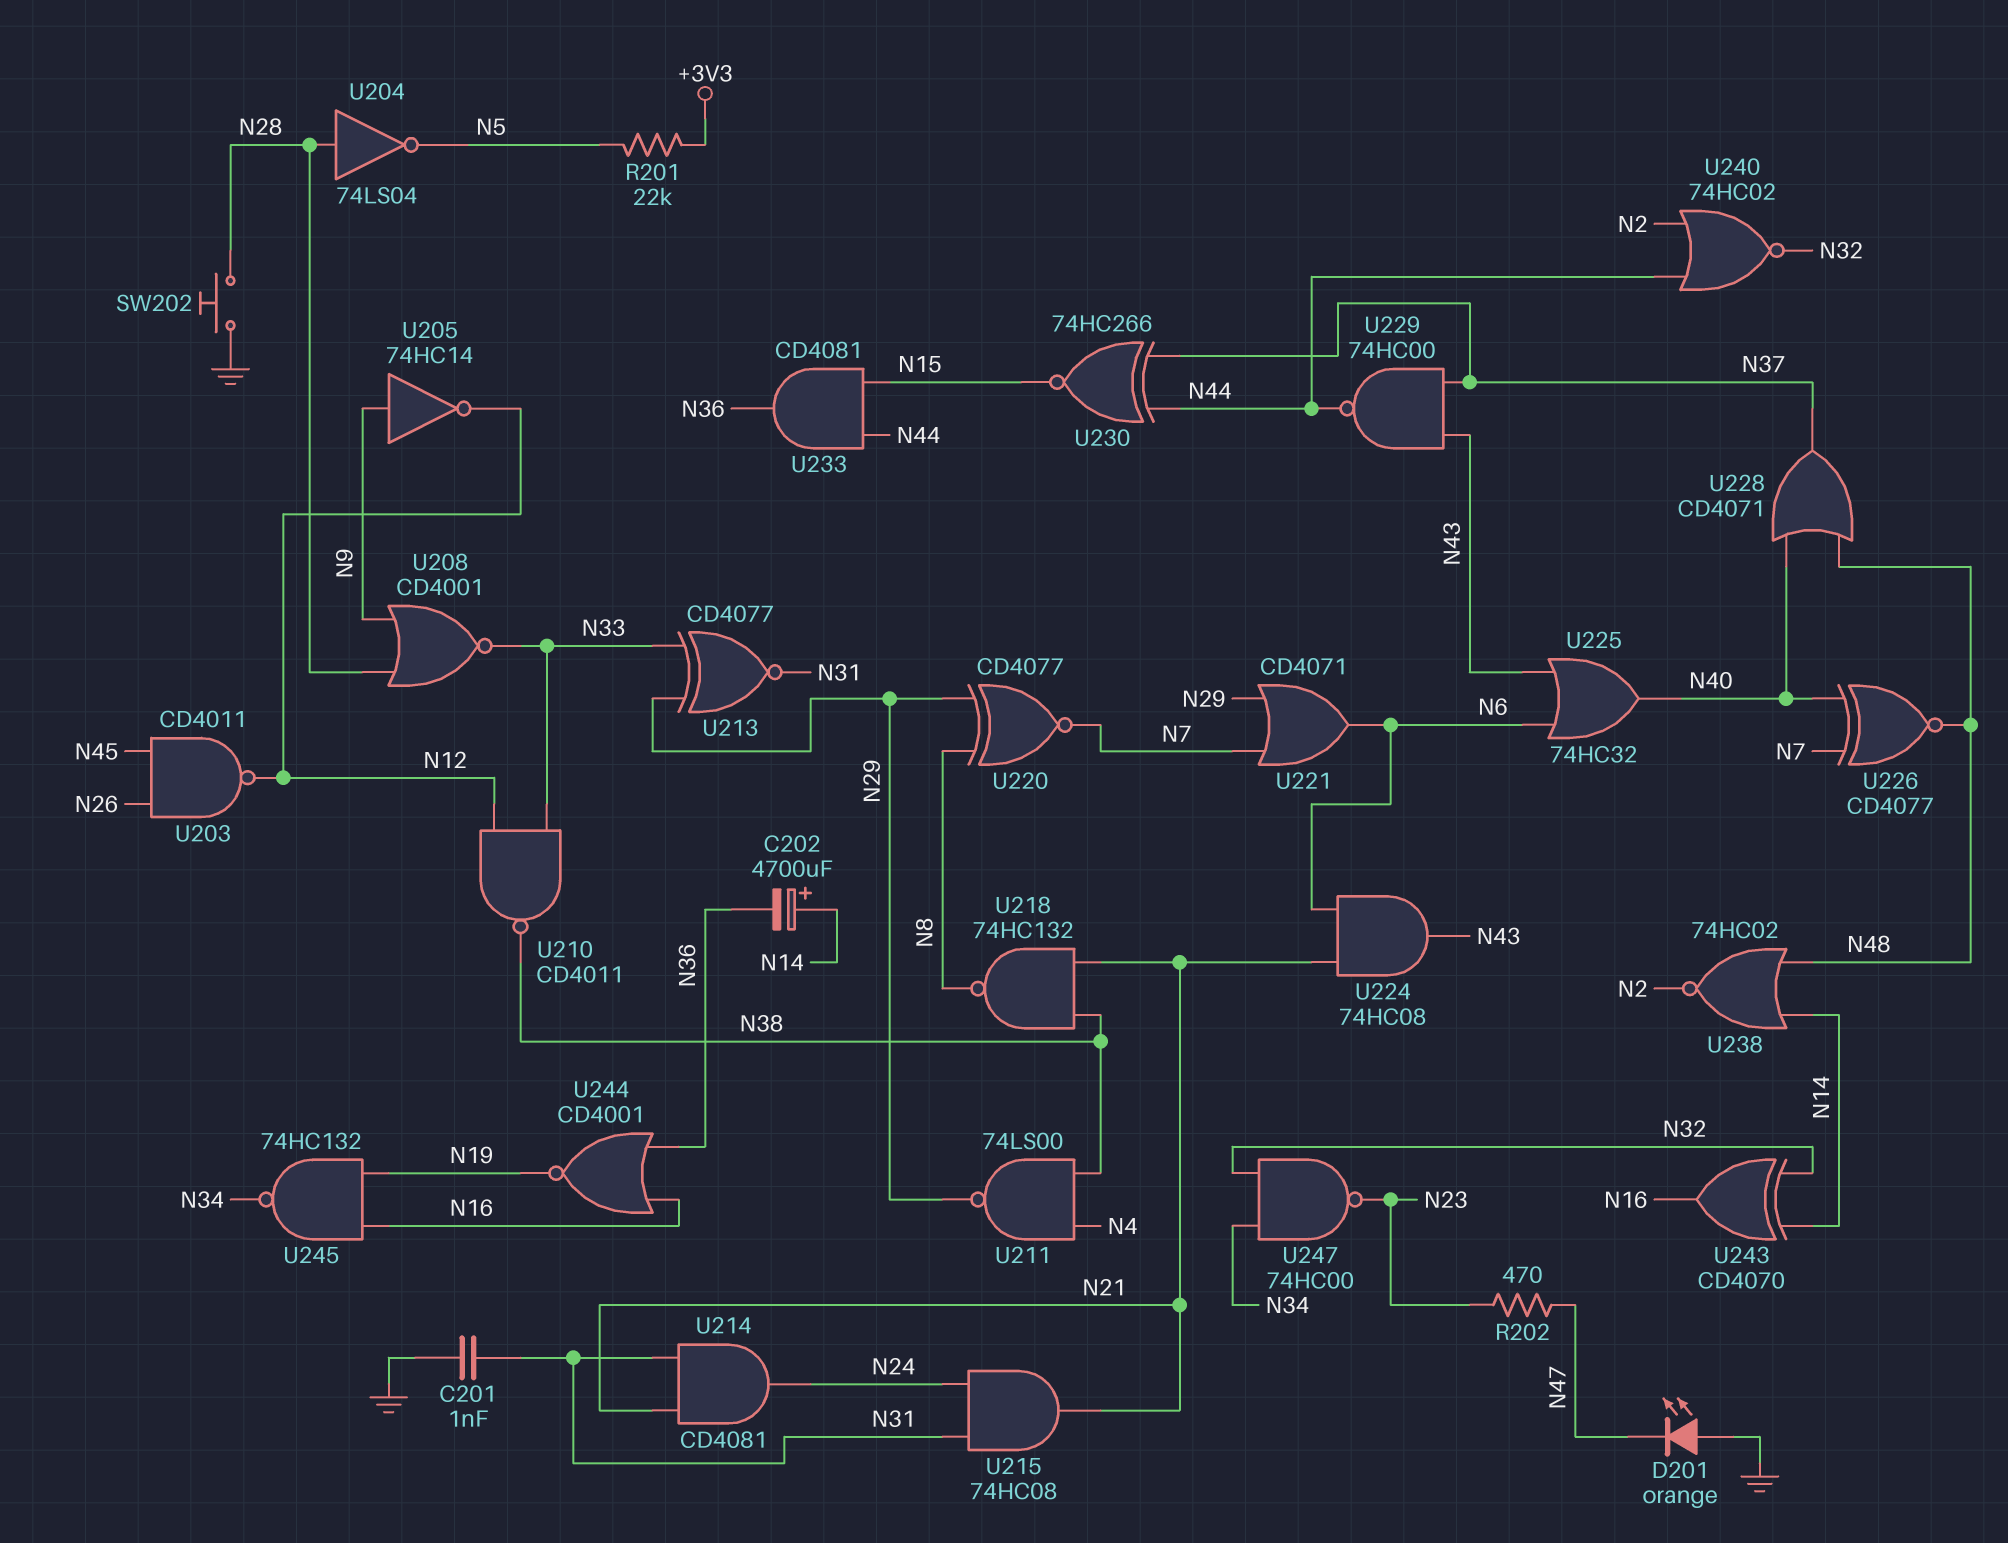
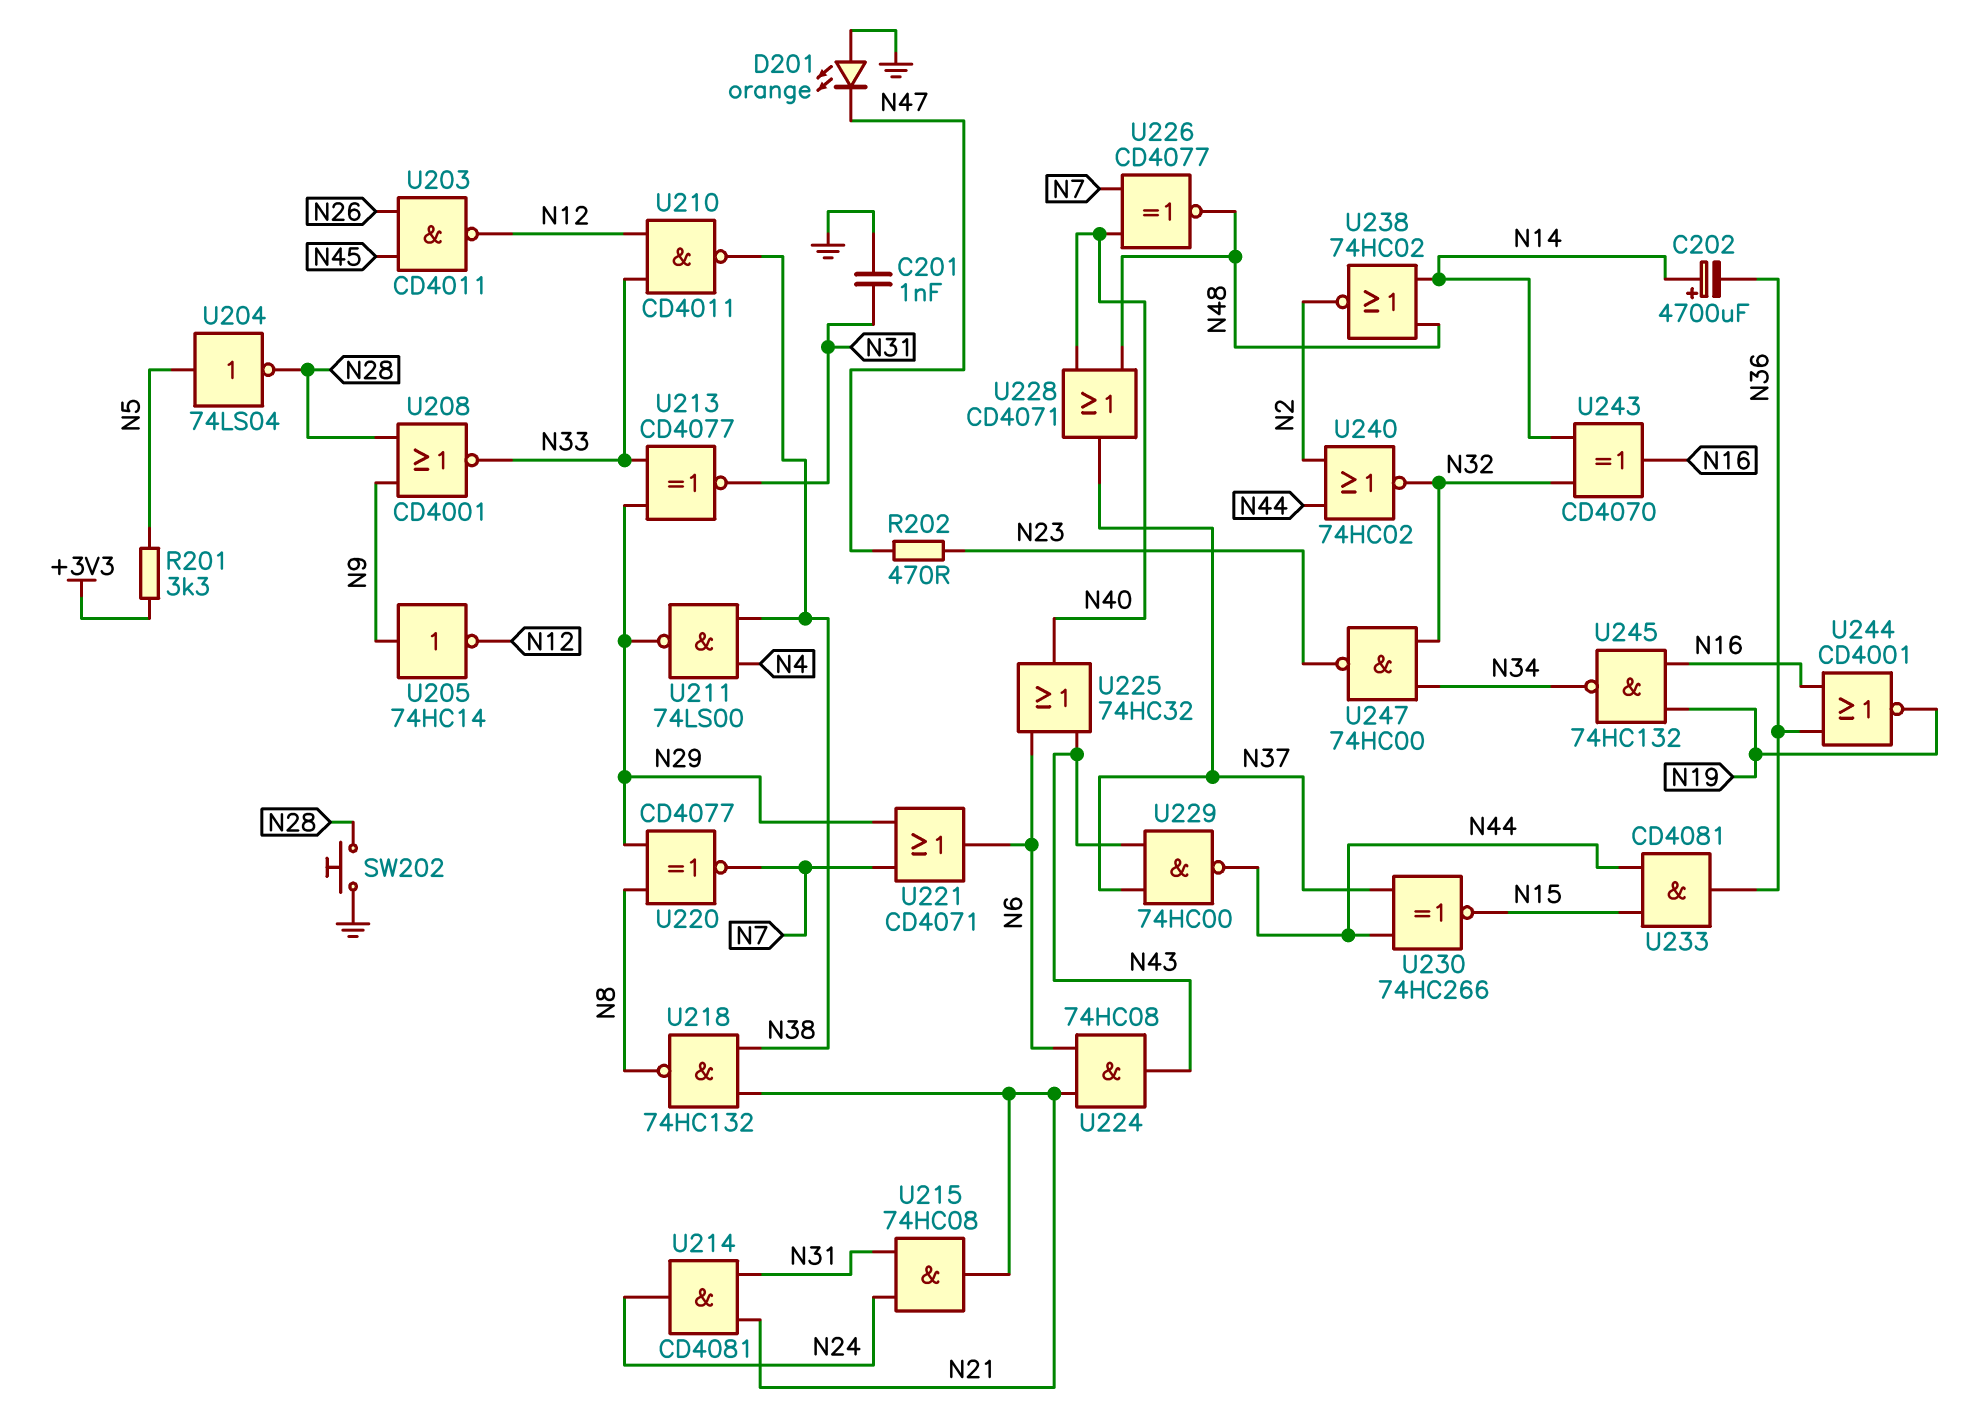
R201: 22k (+3V3, N5) -> 3.3k (+3V3, N5)
U204: NOT 74LS04 (in N28, out N5) -> NOT 74LS04 (in N5, out N28)

